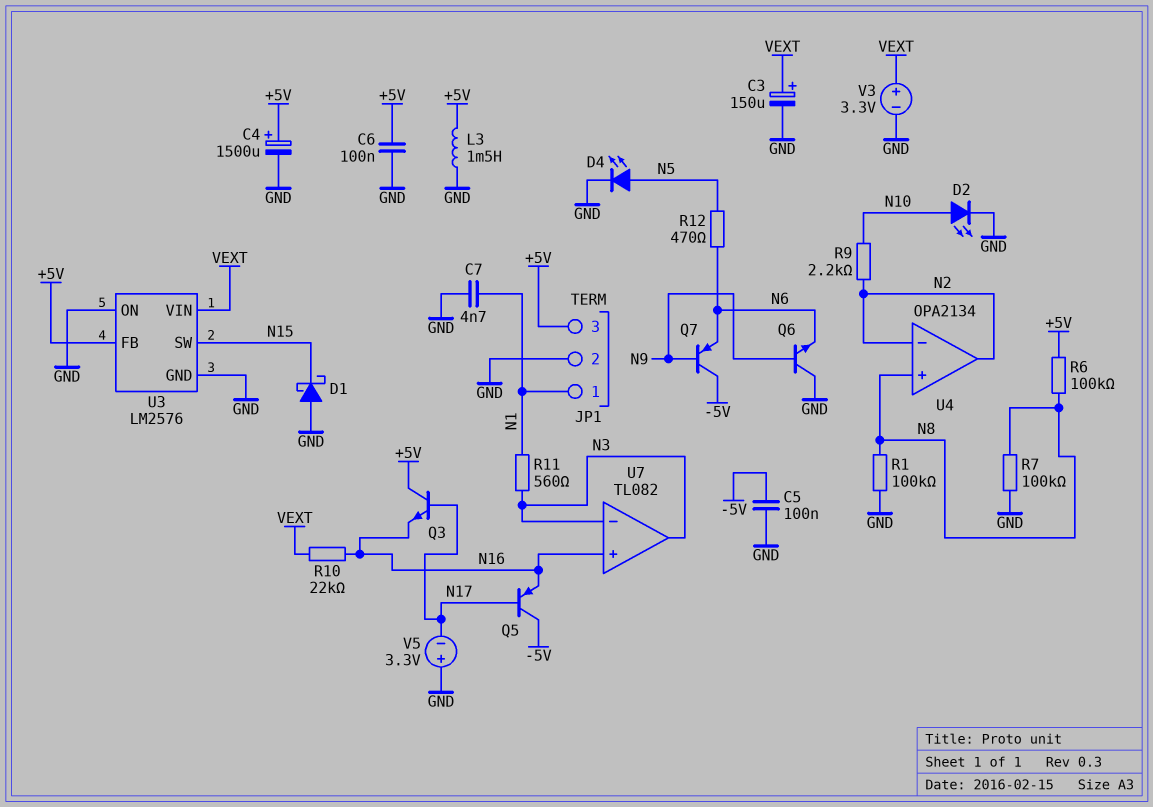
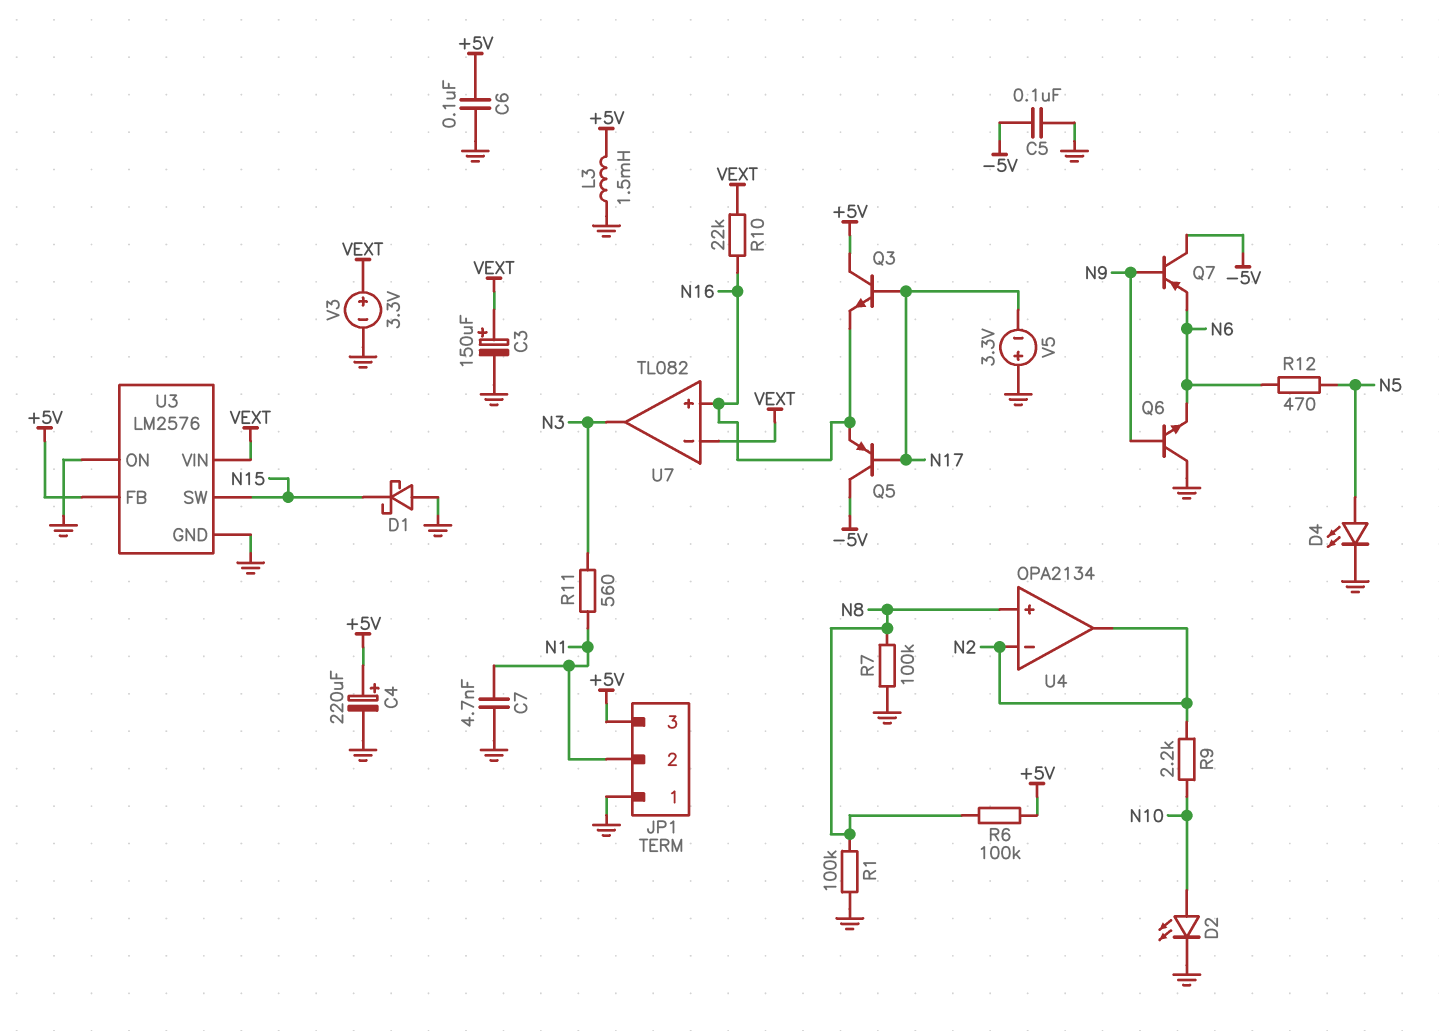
C4: 1500uF (plus +5V, minus GND) -> 220uF (plus +5V, minus GND)
JP1 pin 1: N1 -> GND
JP1 pin 2: GND -> N1
U7 pin in-: N3 -> VEXT

